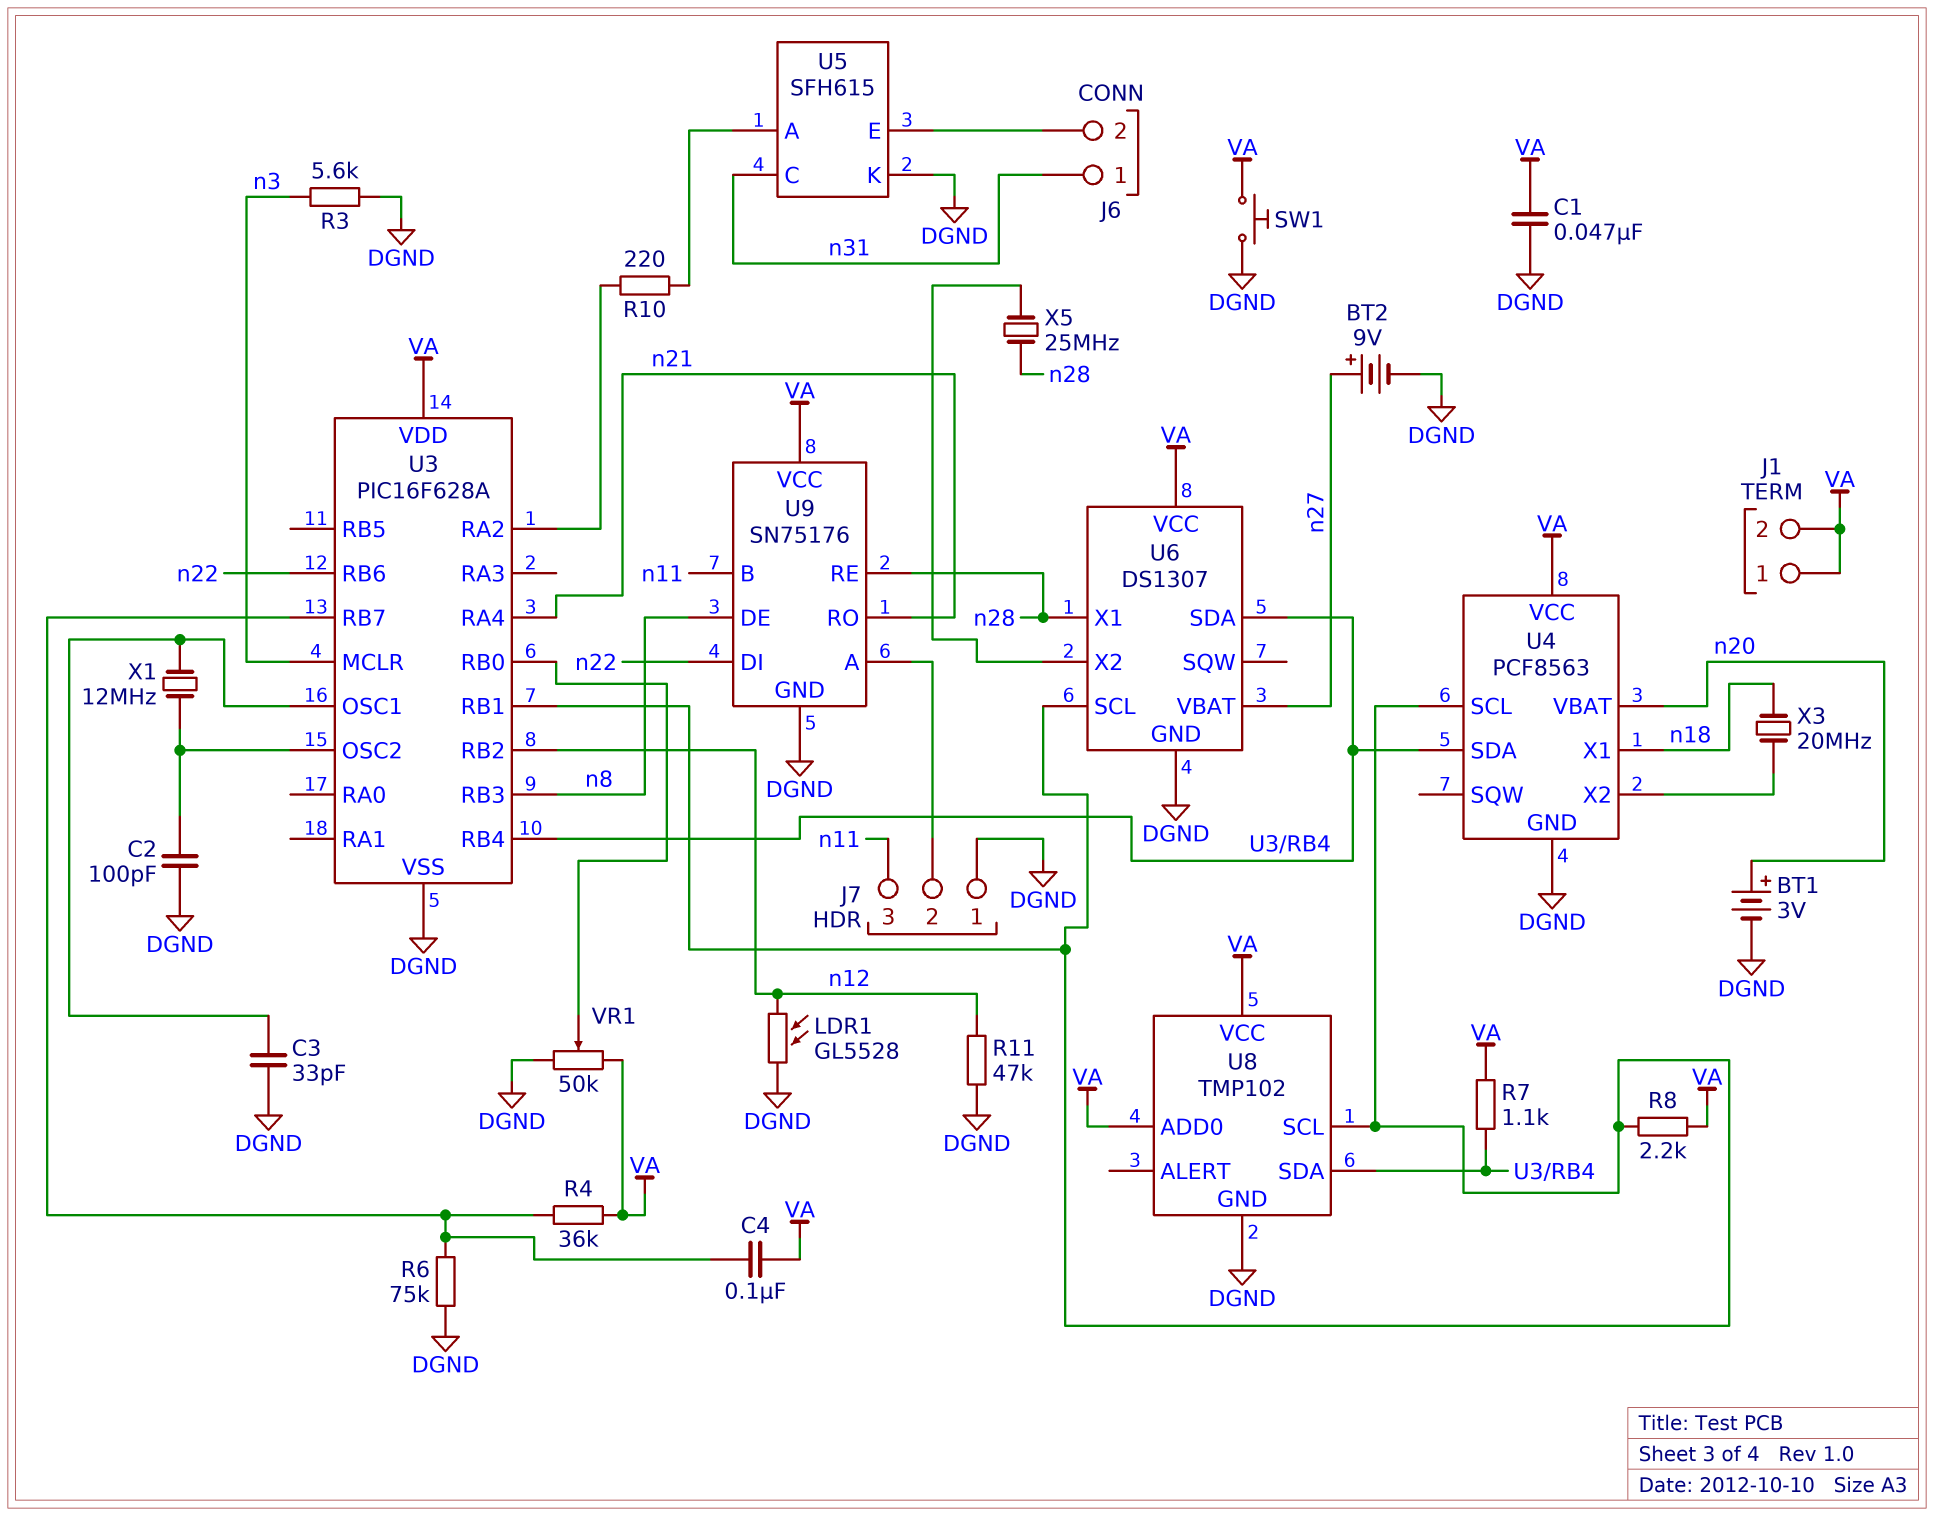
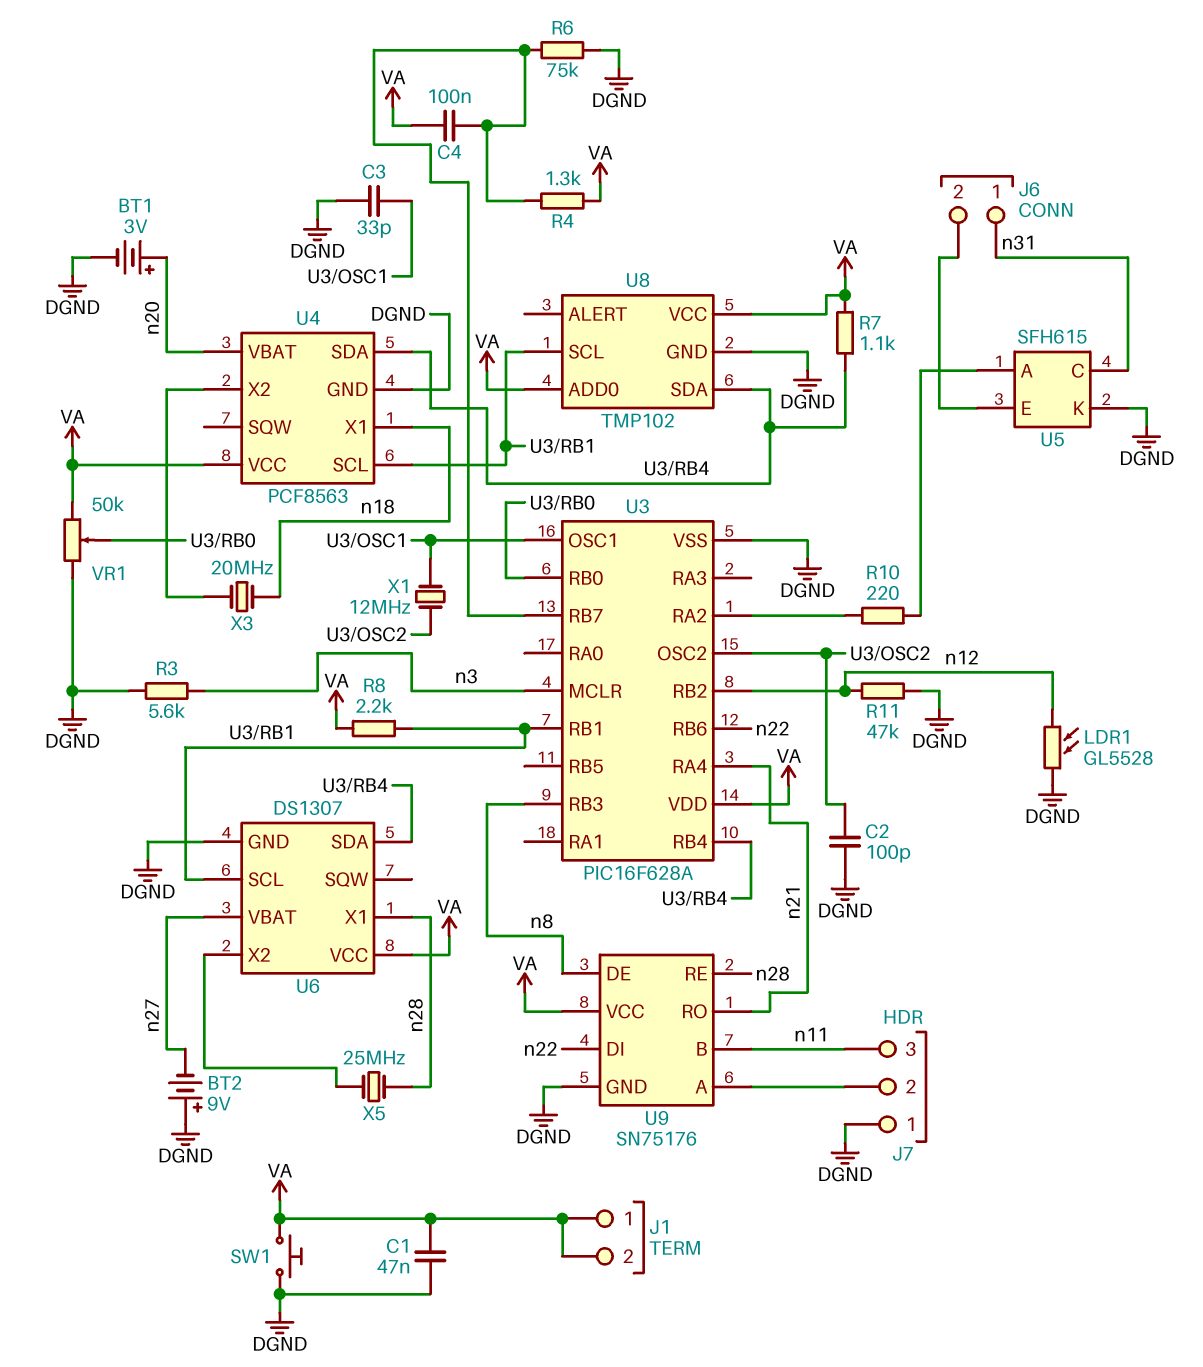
BT2: 9V (plus n27, minus DGND) -> 9V (plus DGND, minus n27)
R4: 36k (U3/RB7, VA) -> 1.3k (U3/RB7, VA)

